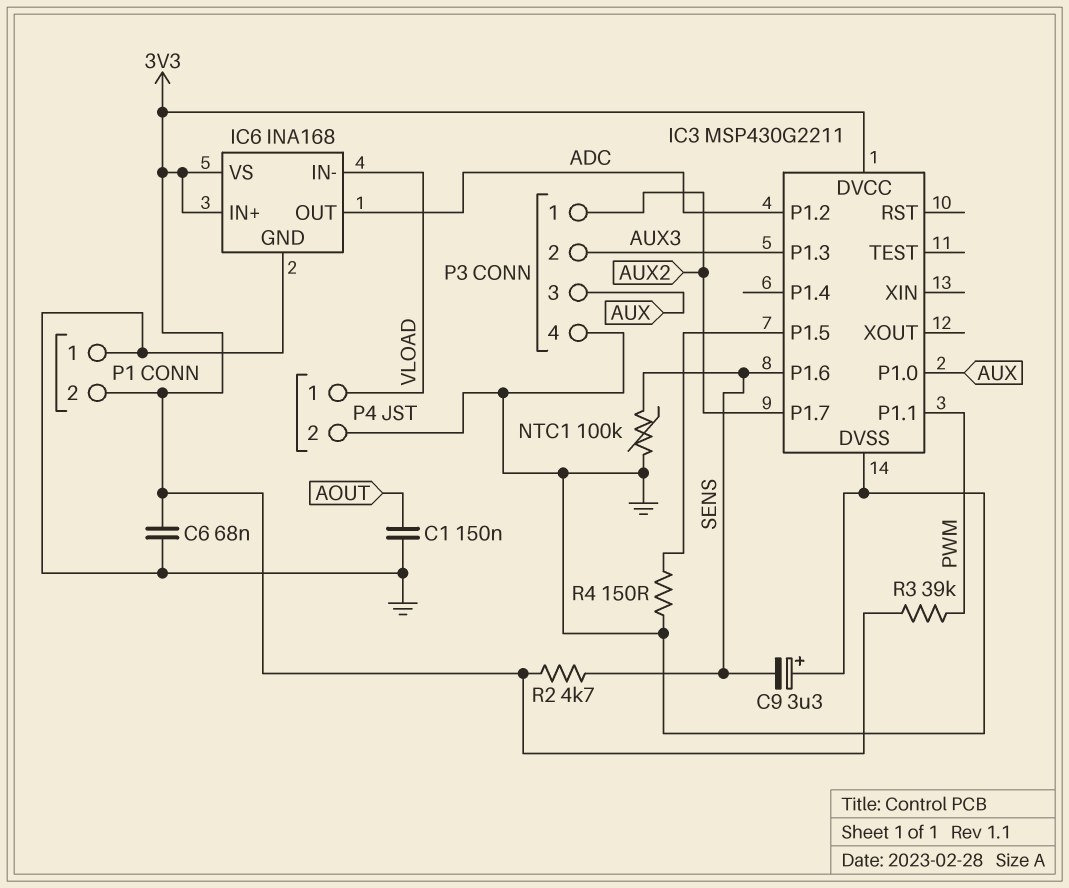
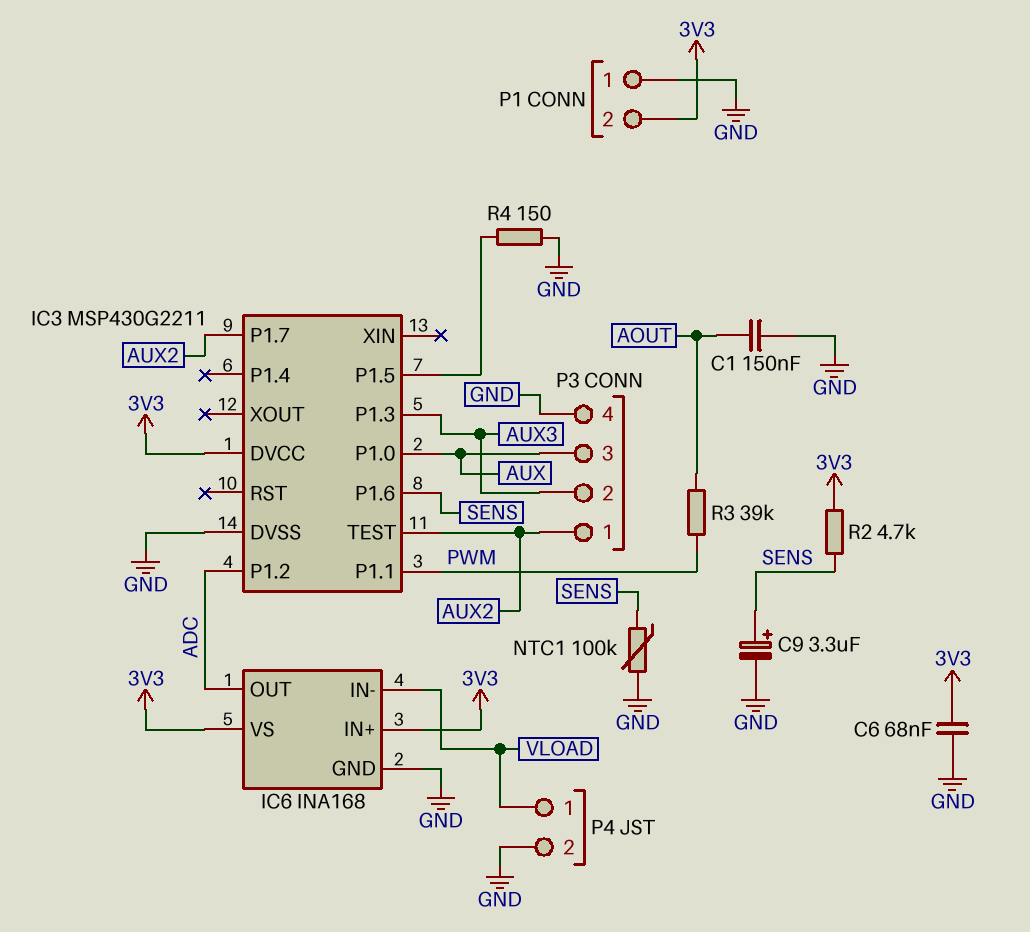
C9: 3.3uF (plus GND, minus SENS) -> 3.3uF (plus SENS, minus GND)
IC3 pin TEST: none -> AUX2
R3: 39k (3V3, PWM) -> 39k (AOUT, PWM)

